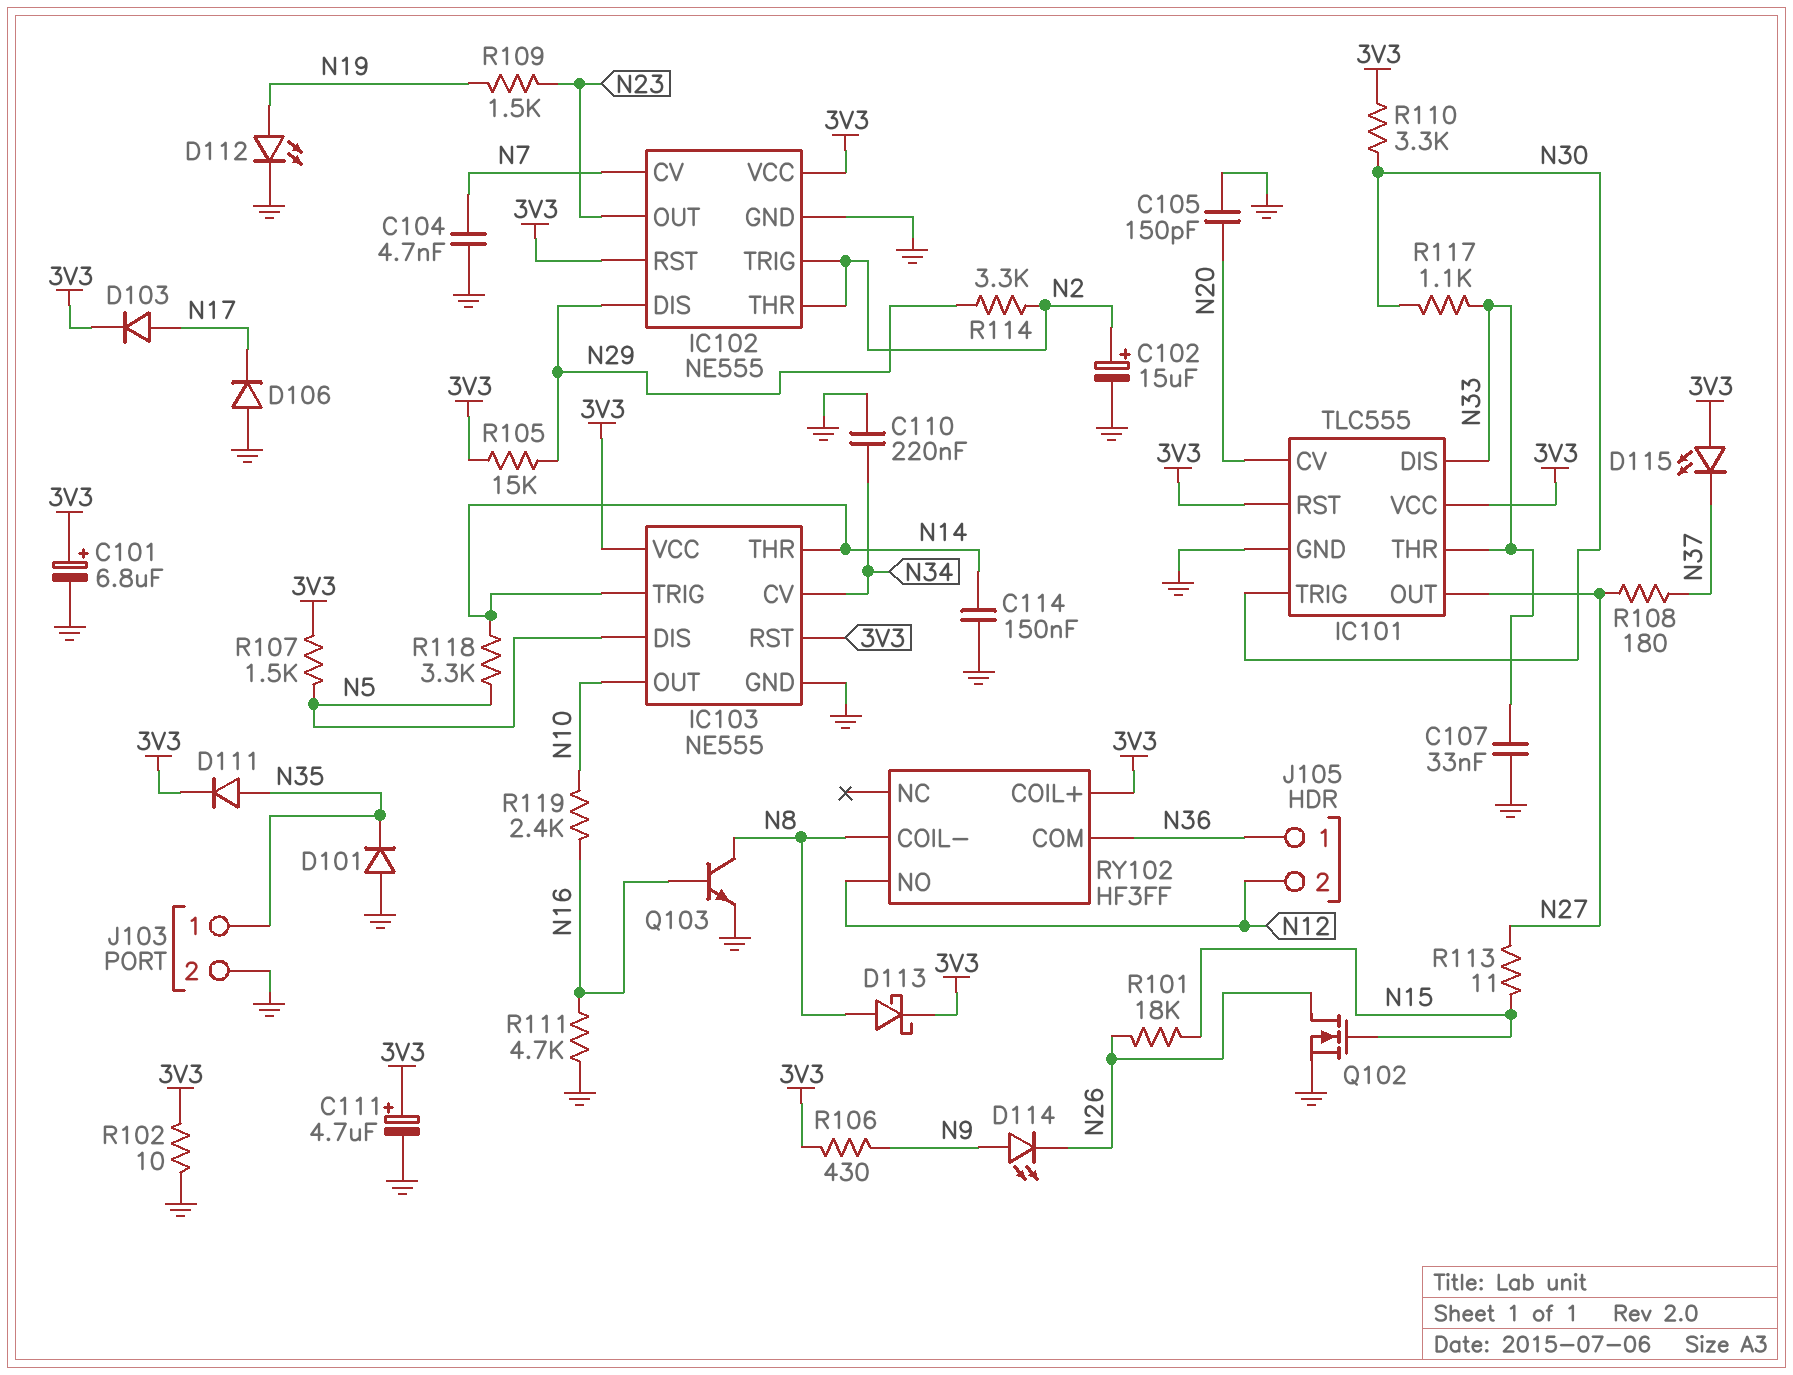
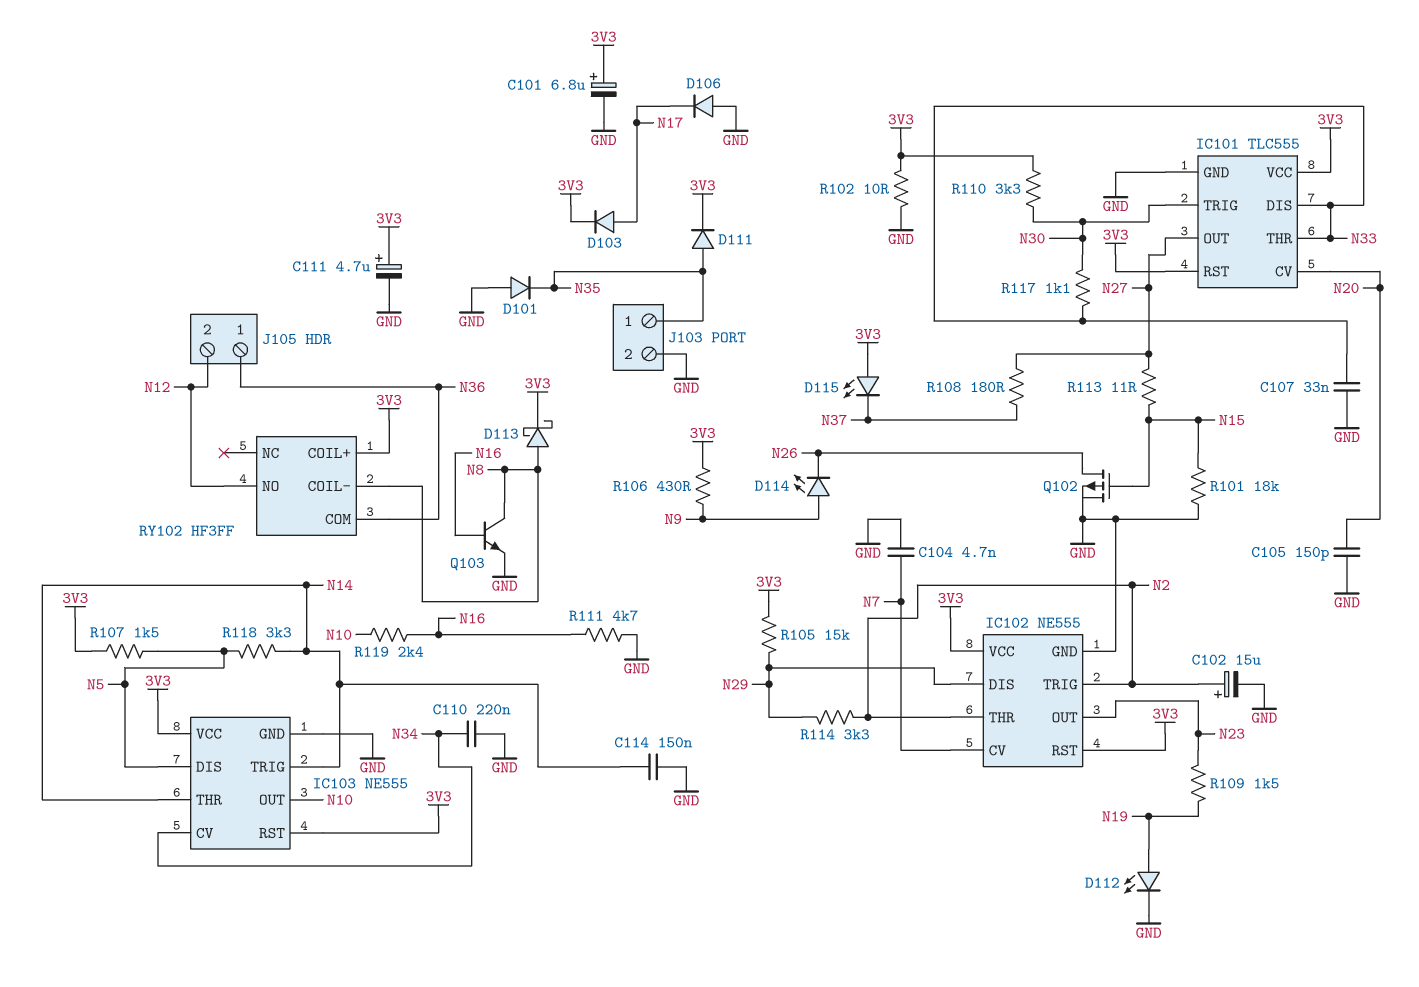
Q102: NMOS (G N15, D N26, S GND) -> PMOS (G N15, D N26, S GND)
R101: 18k (N15, N26) -> 18k (GND, N15)

